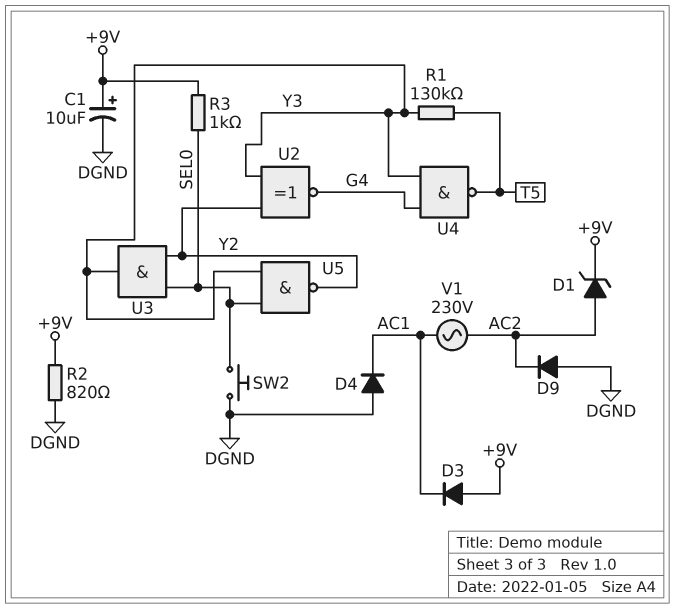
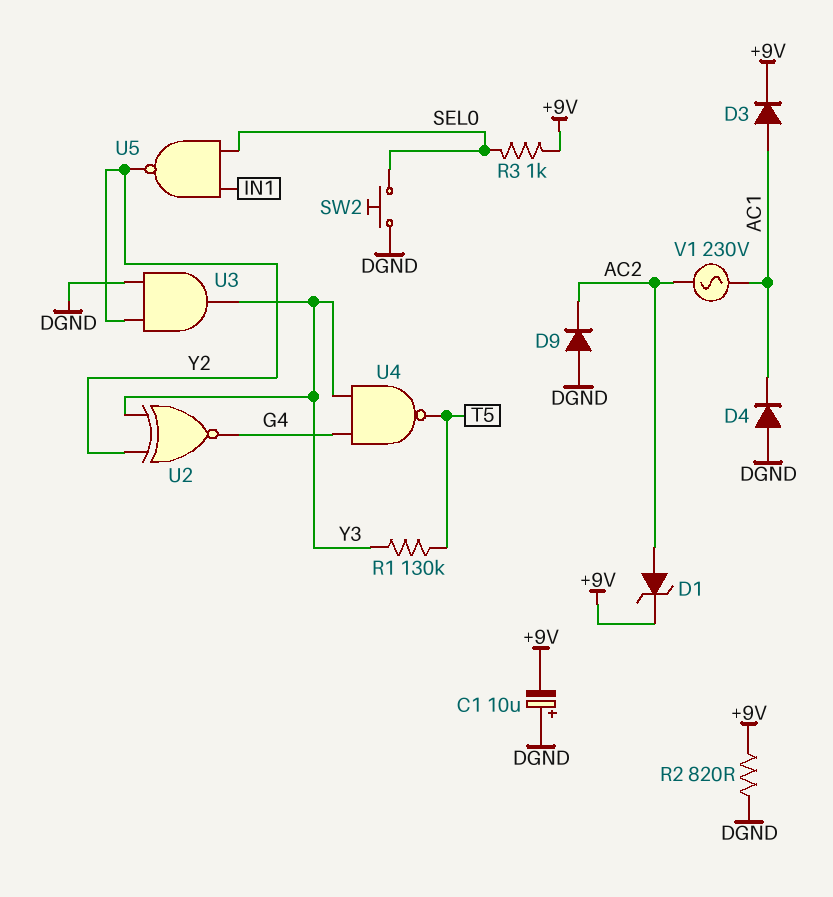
C1: 10uF (plus +9V, minus DGND) -> 10uF (plus DGND, minus +9V)
D3: diode (A +9V, K AC1) -> diode (A AC1, K +9V)
U3: AND (in SEL0, in Y2, out Y3) -> AND (in DGND, in Y2, out Y3)
U5: NAND (in SEL0, in Y3, out Y2) -> NAND (in IN1, in SEL0, out Y2)

